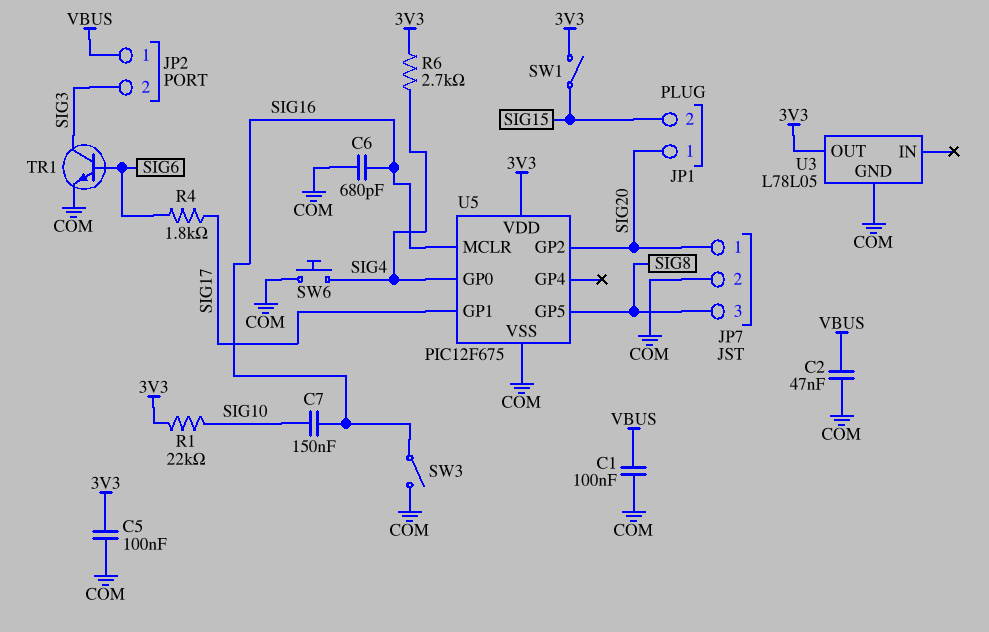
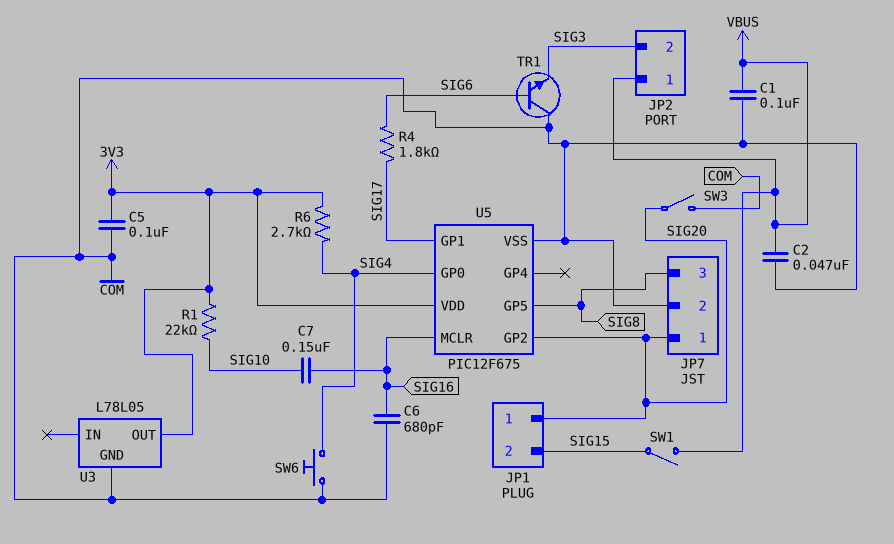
SW1: switch (3V3, SIG15) -> switch (SIG15, VBUS)
SW3: switch (COM, SIG16) -> switch (COM, SIG20)
TR1: NPN (B SIG6, C SIG3, E COM) -> NPN (B SIG6, C COM, E SIG3)

